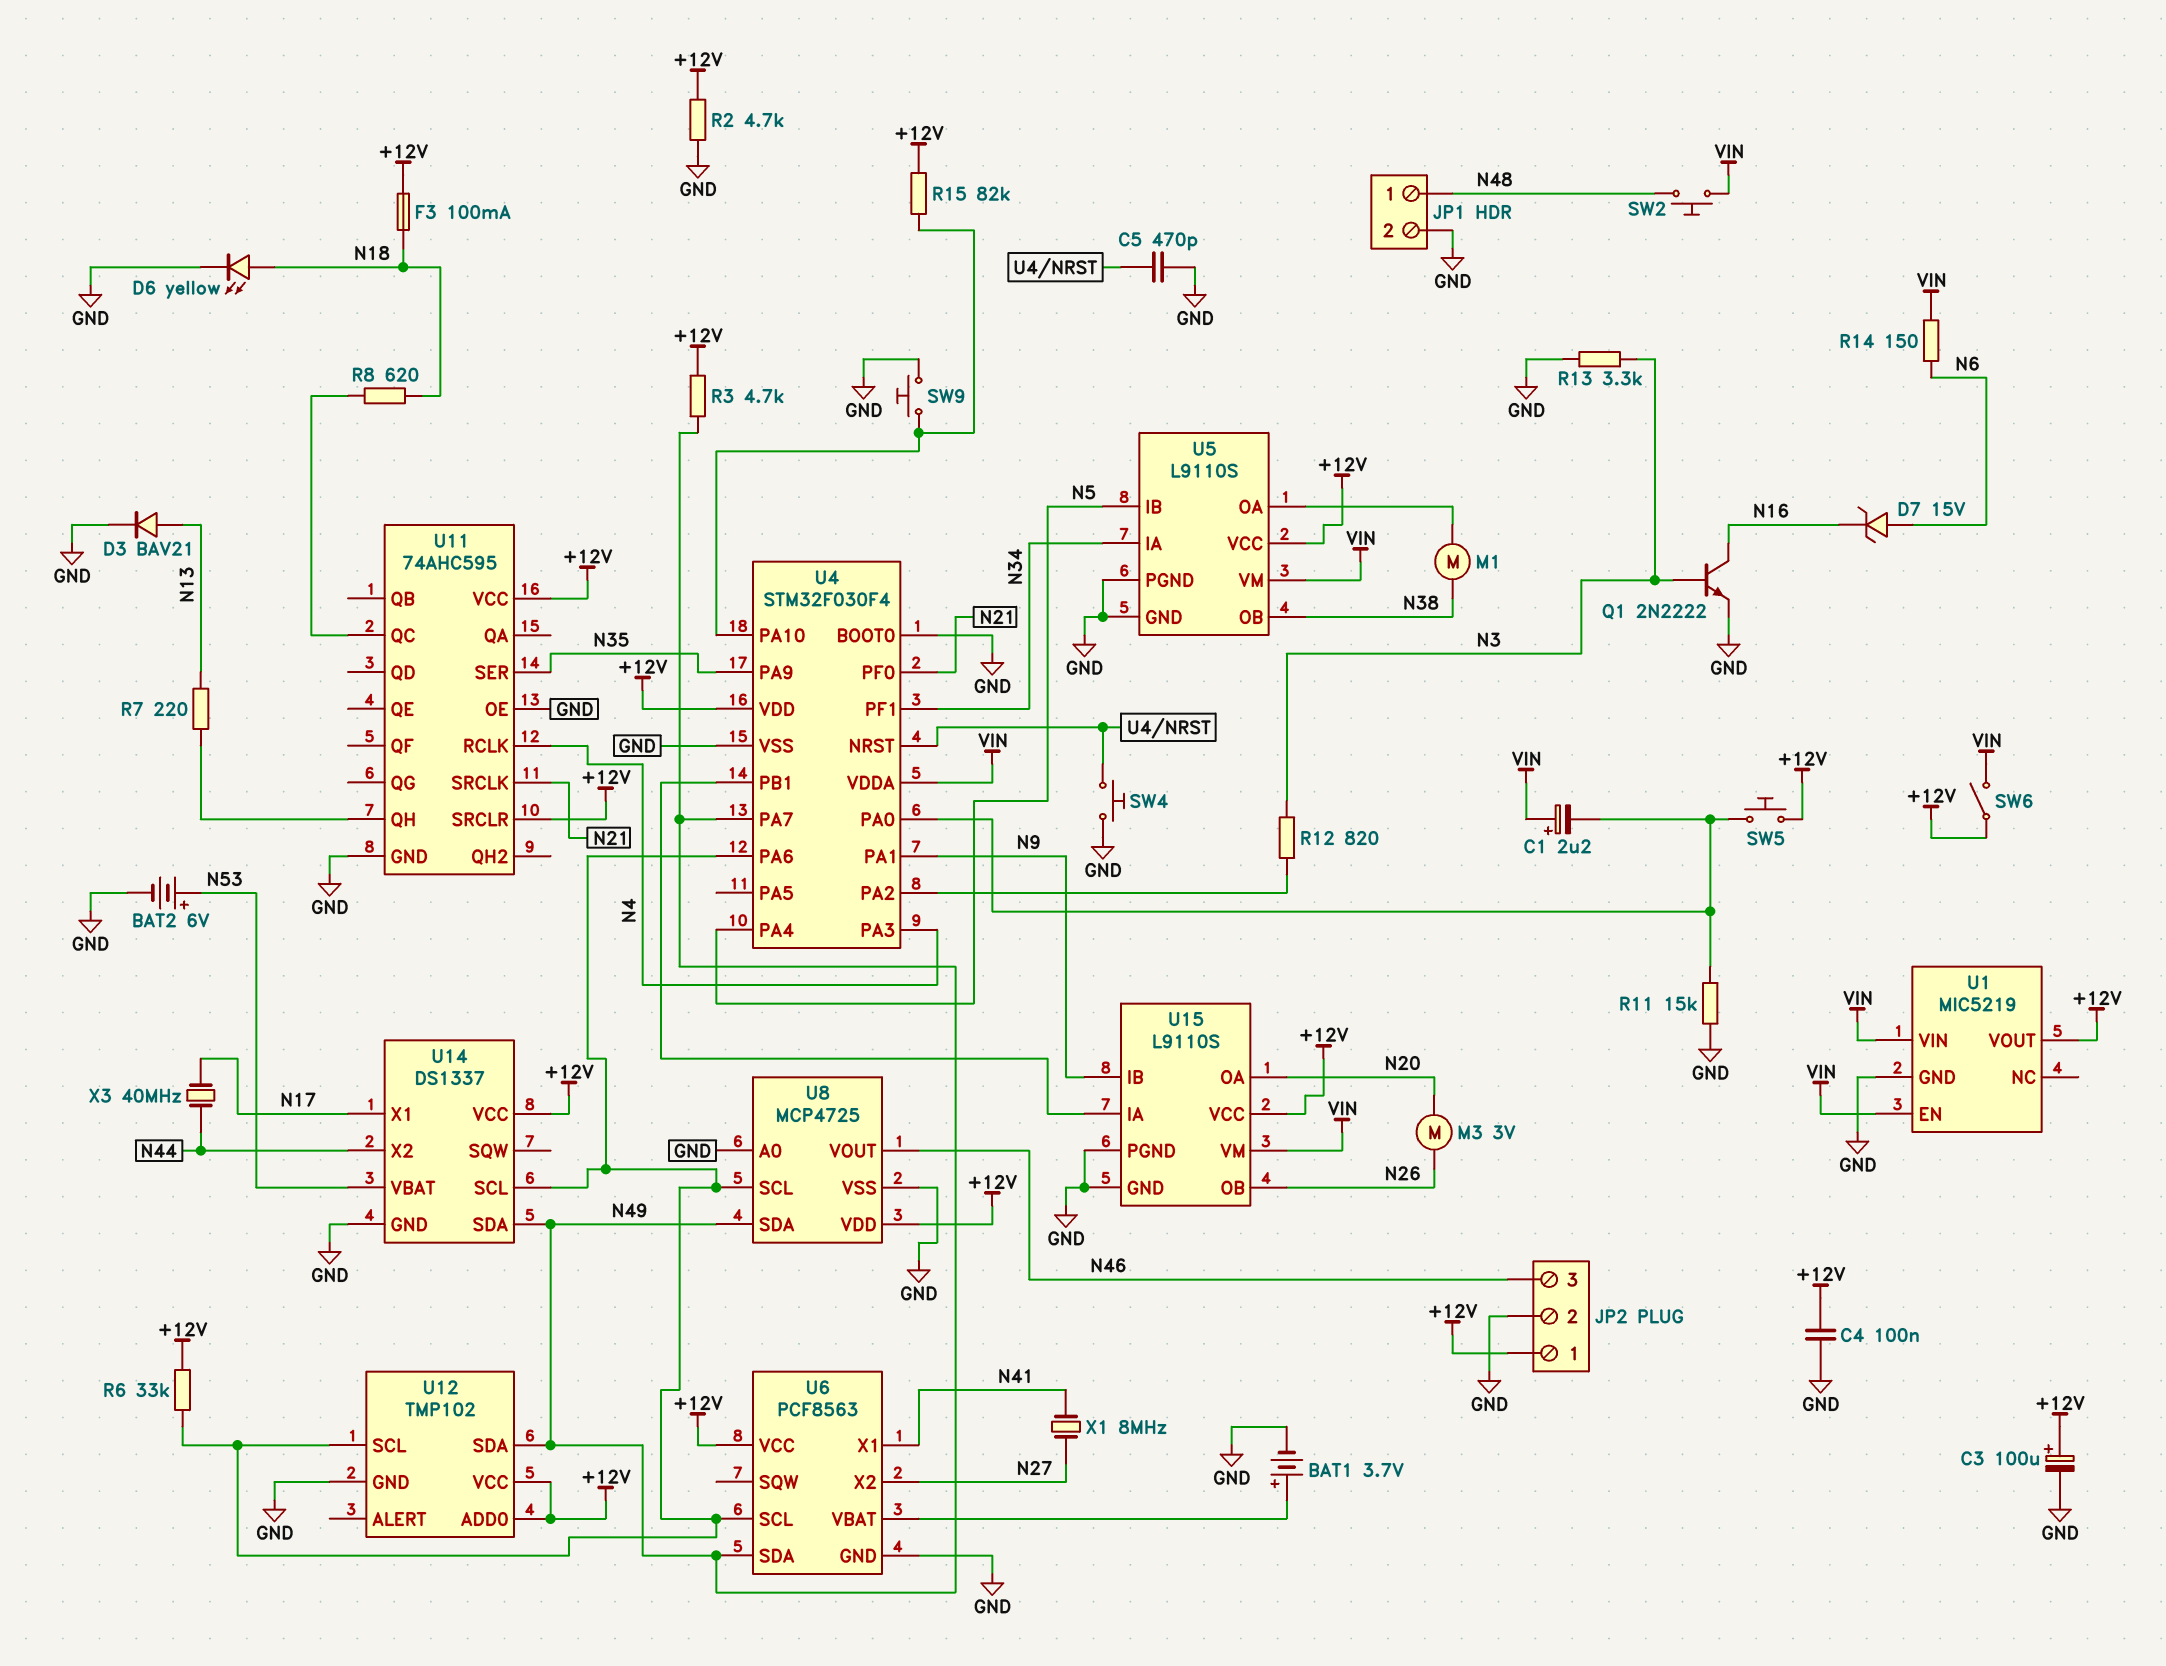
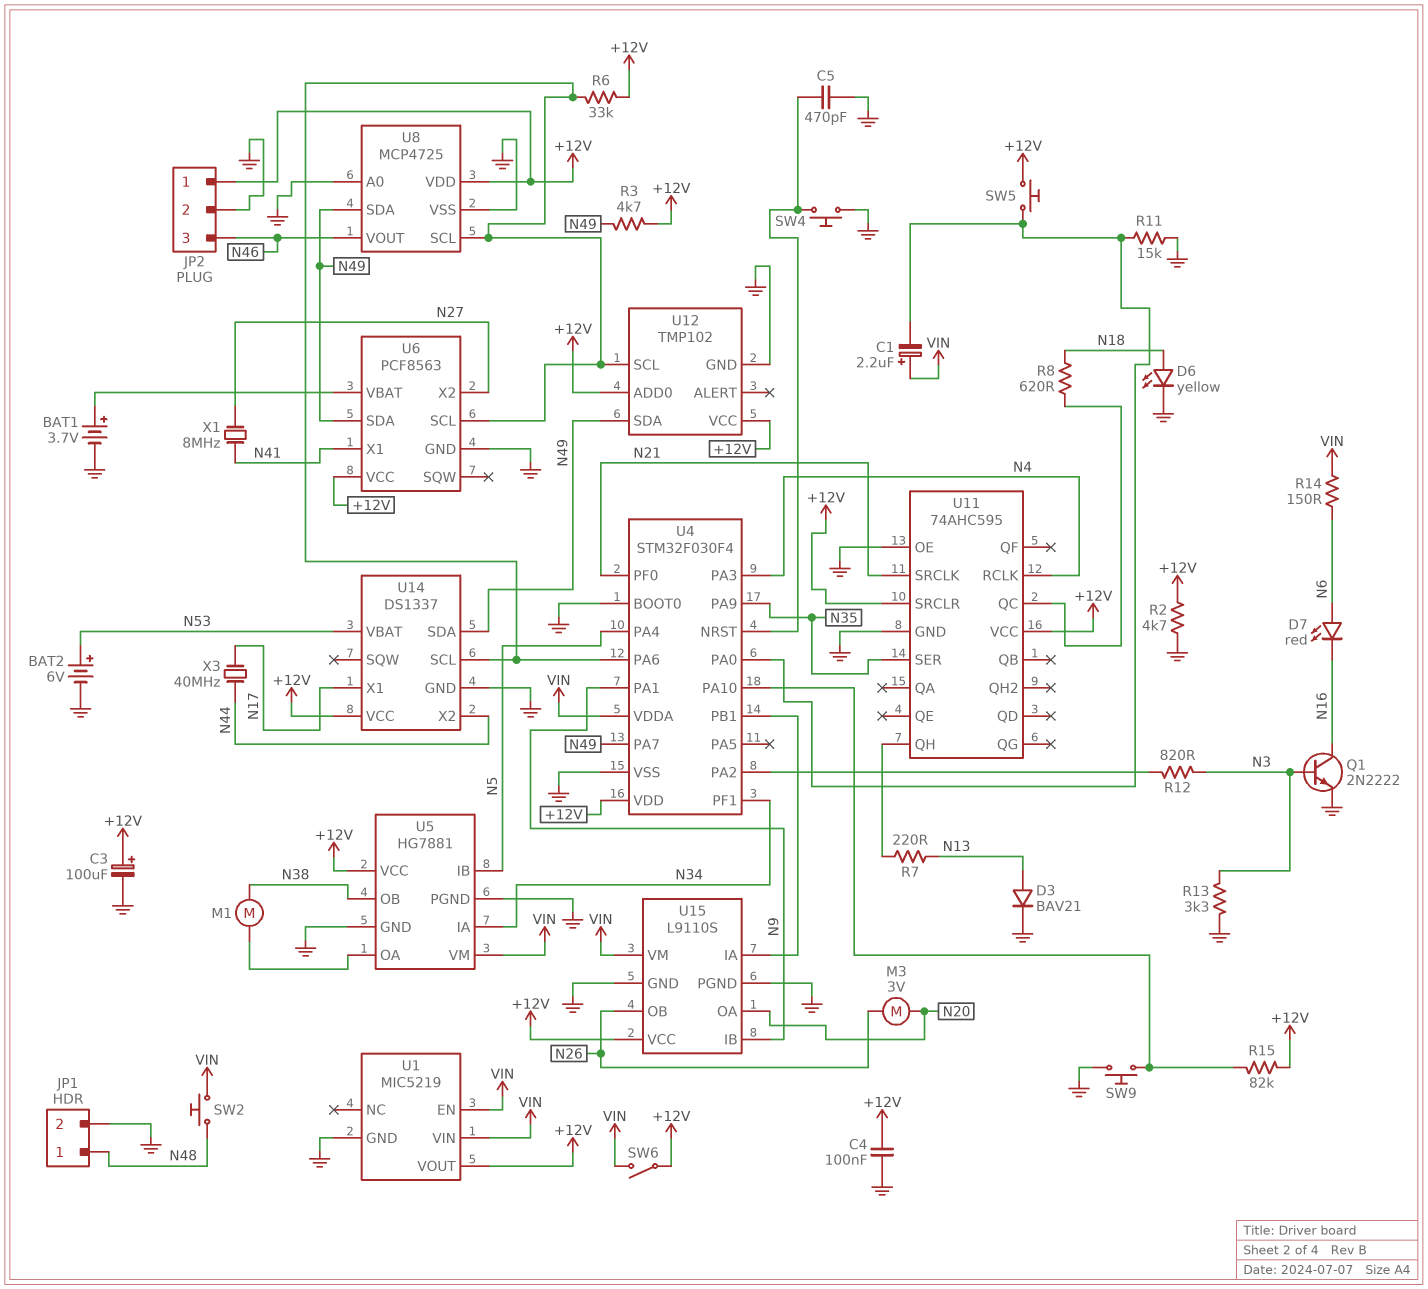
D7: zener 15V (A N6, K N16) -> LED red (A N6, K N16)
F3: 100mA (+12V, N18) -> none
U5: L9110S -> HG7881

